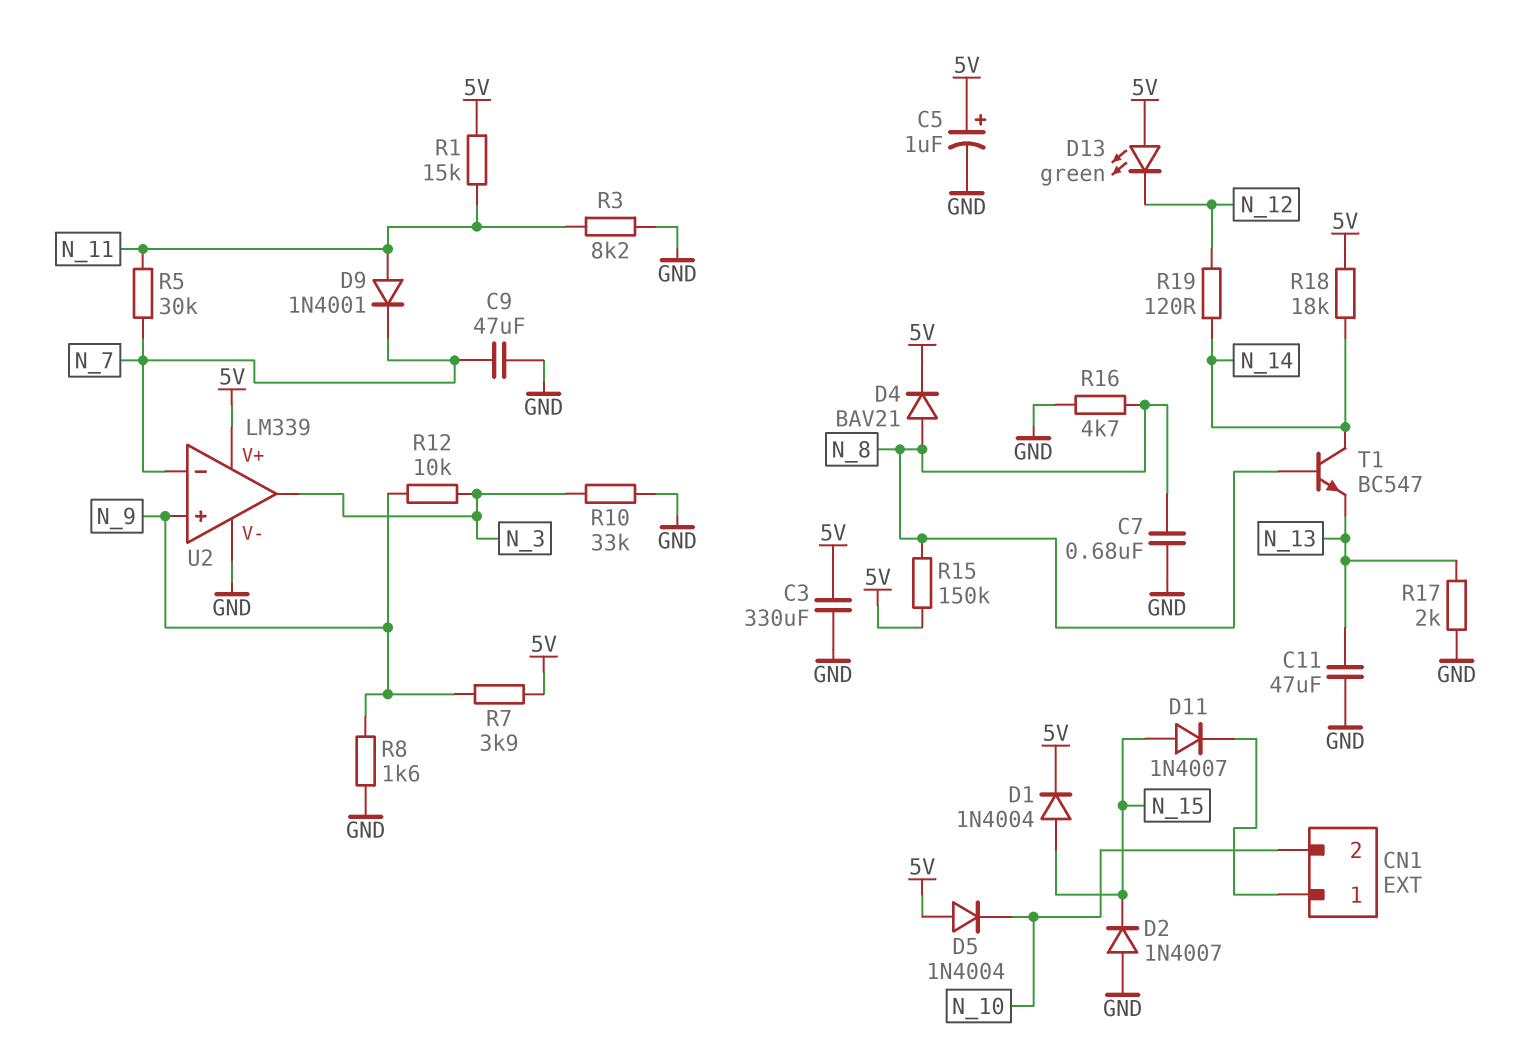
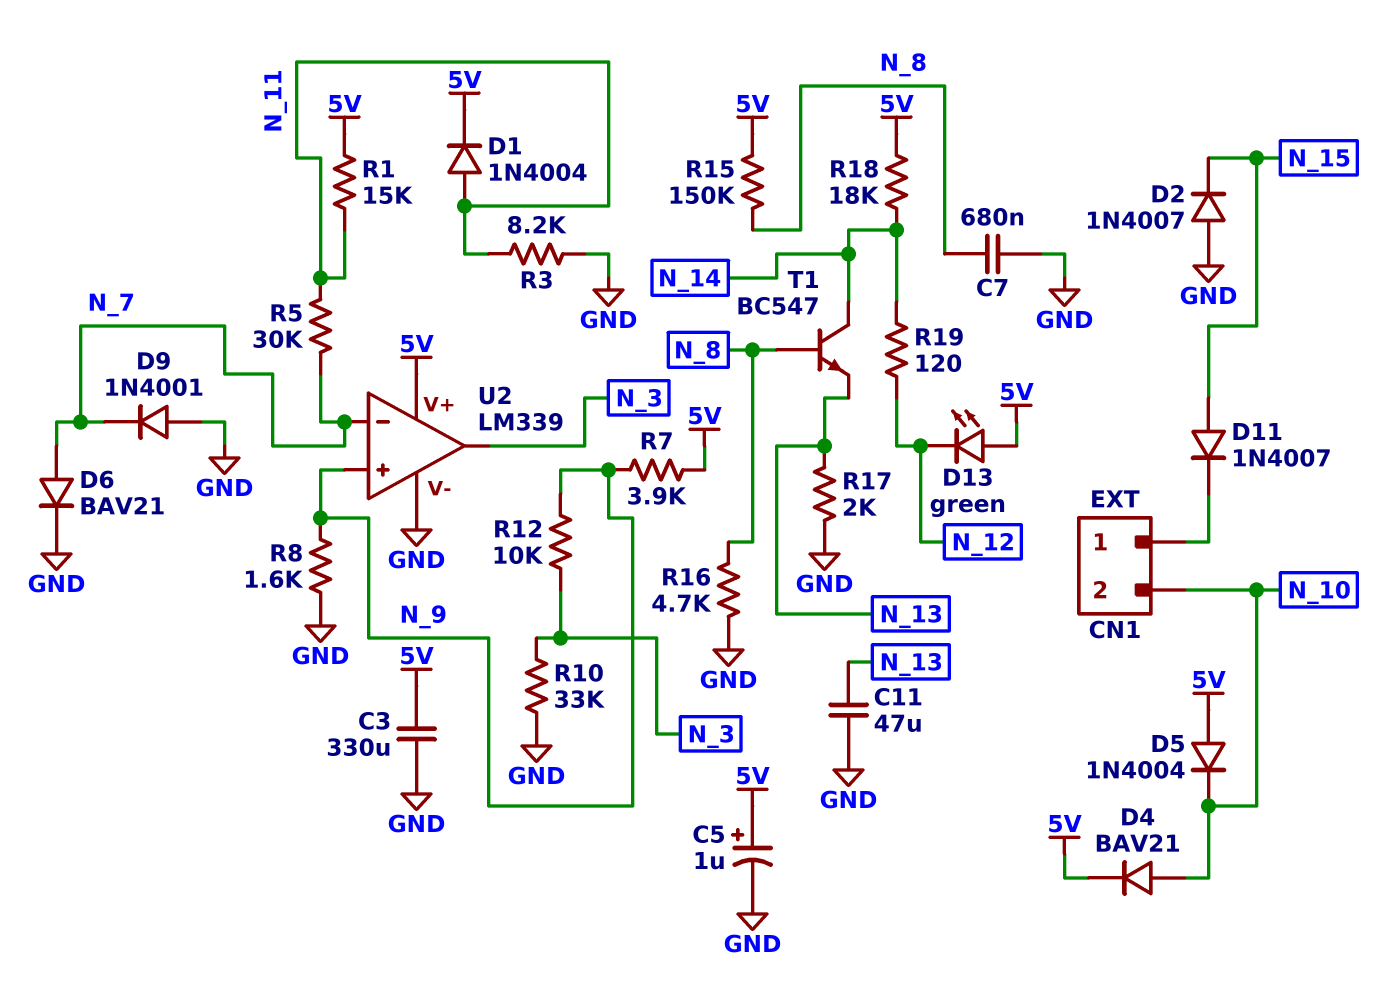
C9: 47uF (GND, N_7) -> none
D1: diode 1N4004 (A N_15, K 5V) -> diode 1N4004 (A N_11, K 5V)
D4: diode BAV21 (A N_8, K 5V) -> diode BAV21 (A N_10, K 5V)
D6: none -> diode BAV21 (A N_7, K GND)
D9: diode 1N4001 (A N_11, K N_7) -> diode 1N4001 (A GND, K N_7)

